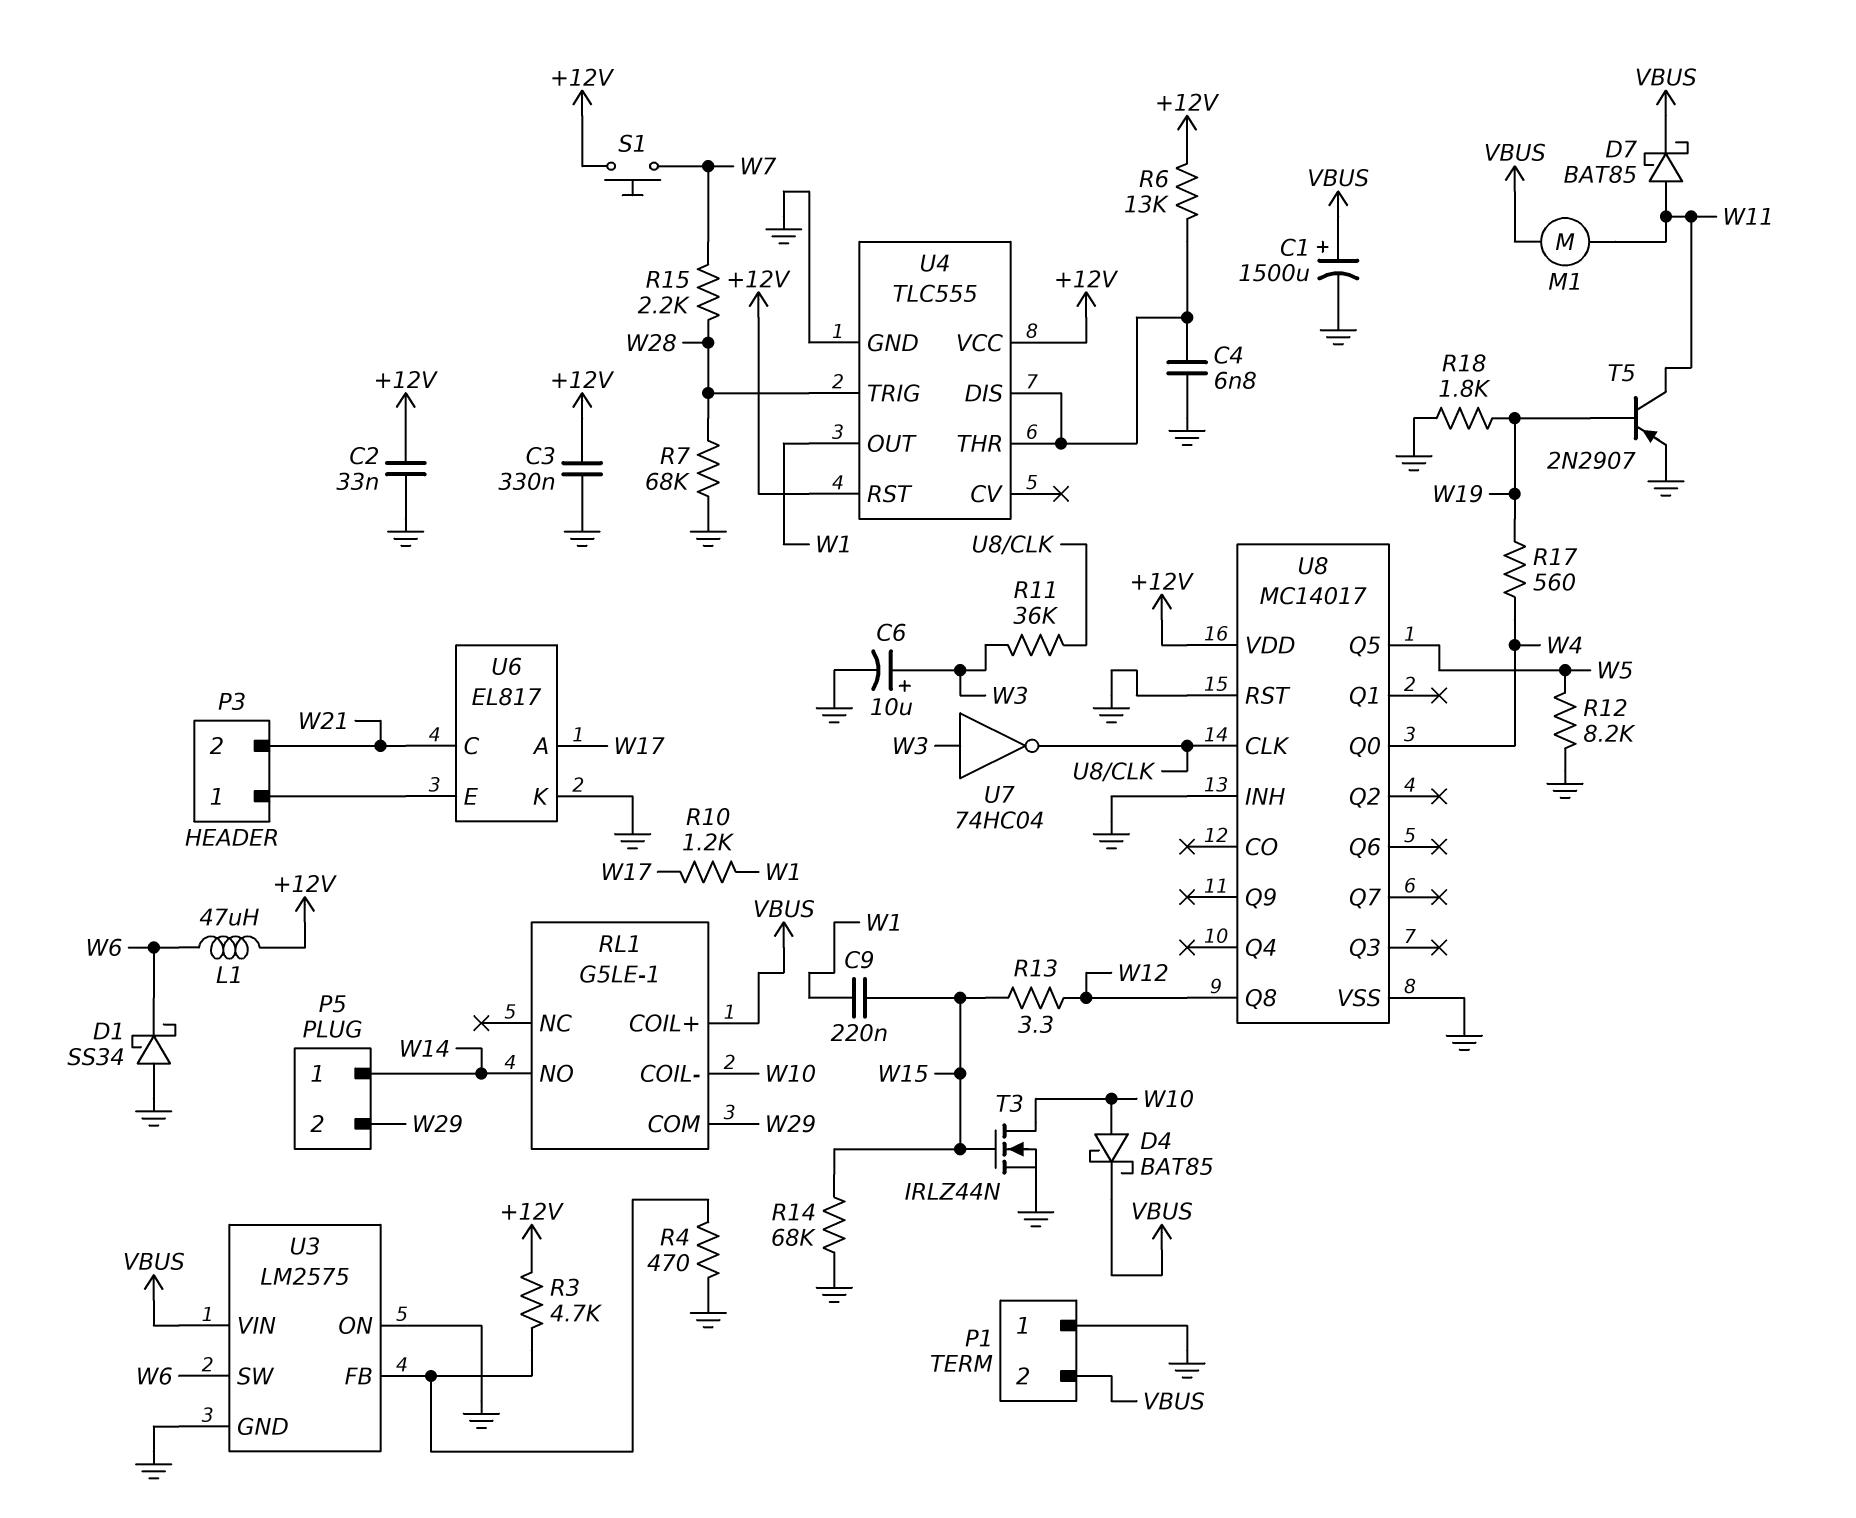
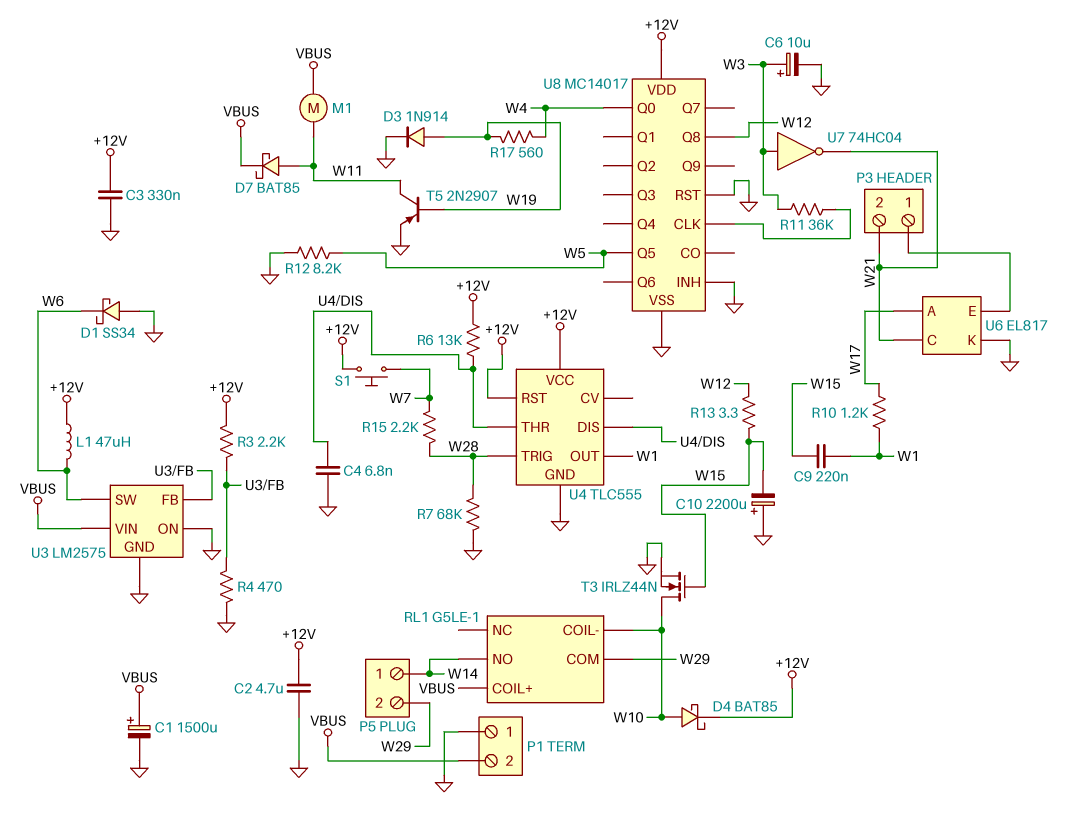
C2: 33nF (+12V, GND) -> 4.7uF (+12V, GND)
C10: none -> 2200uF (plus GND, minus W15)
D3: none -> diode 1N914 (A W19, K GND)
D4: schottky BAT85 (A W10, K VBUS) -> schottky BAT85 (A W10, K +12V)
R3: 4.7k (+12V, U3/FB) -> 2.2k (+12V, U3/FB)
R14: 68k (GND, W15) -> none
R18: 1.8k (GND, W19) -> none
U7: NOT 74HC04 (in W3, out U8/CLK) -> NOT 74HC04 (in W3, out W21)

